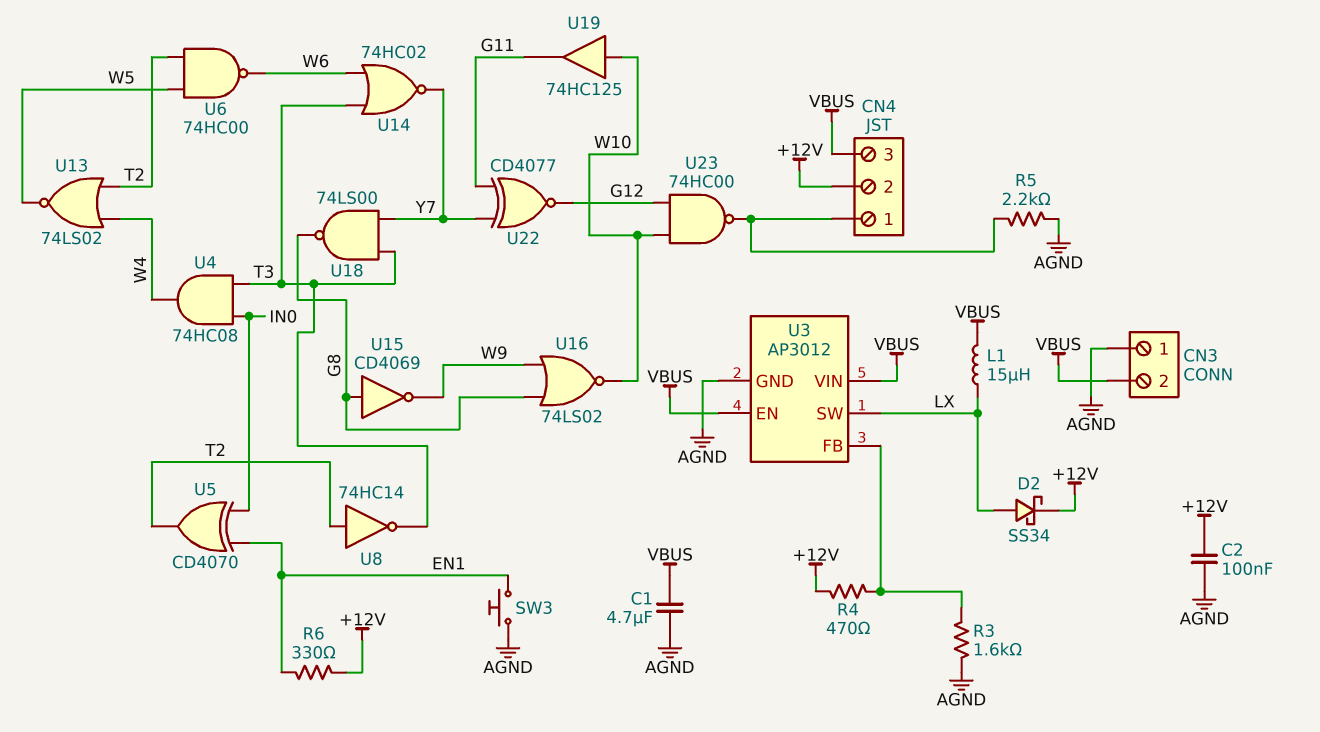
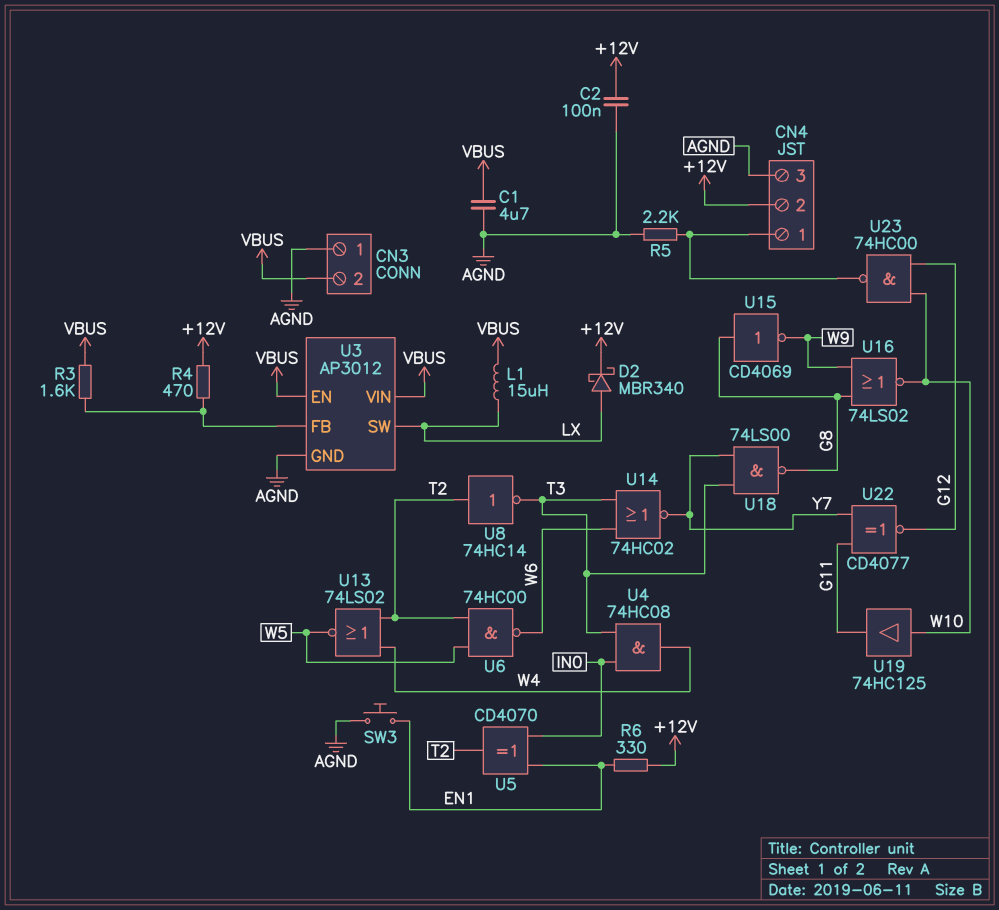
CN4 pin 3: VBUS -> AGND
D2: schottky SS34 (A LX, K +12V) -> schottky MBR340 (A LX, K +12V)
R3: 1.6k (AGND, U3/FB) -> 1.6k (U3/FB, VBUS)

